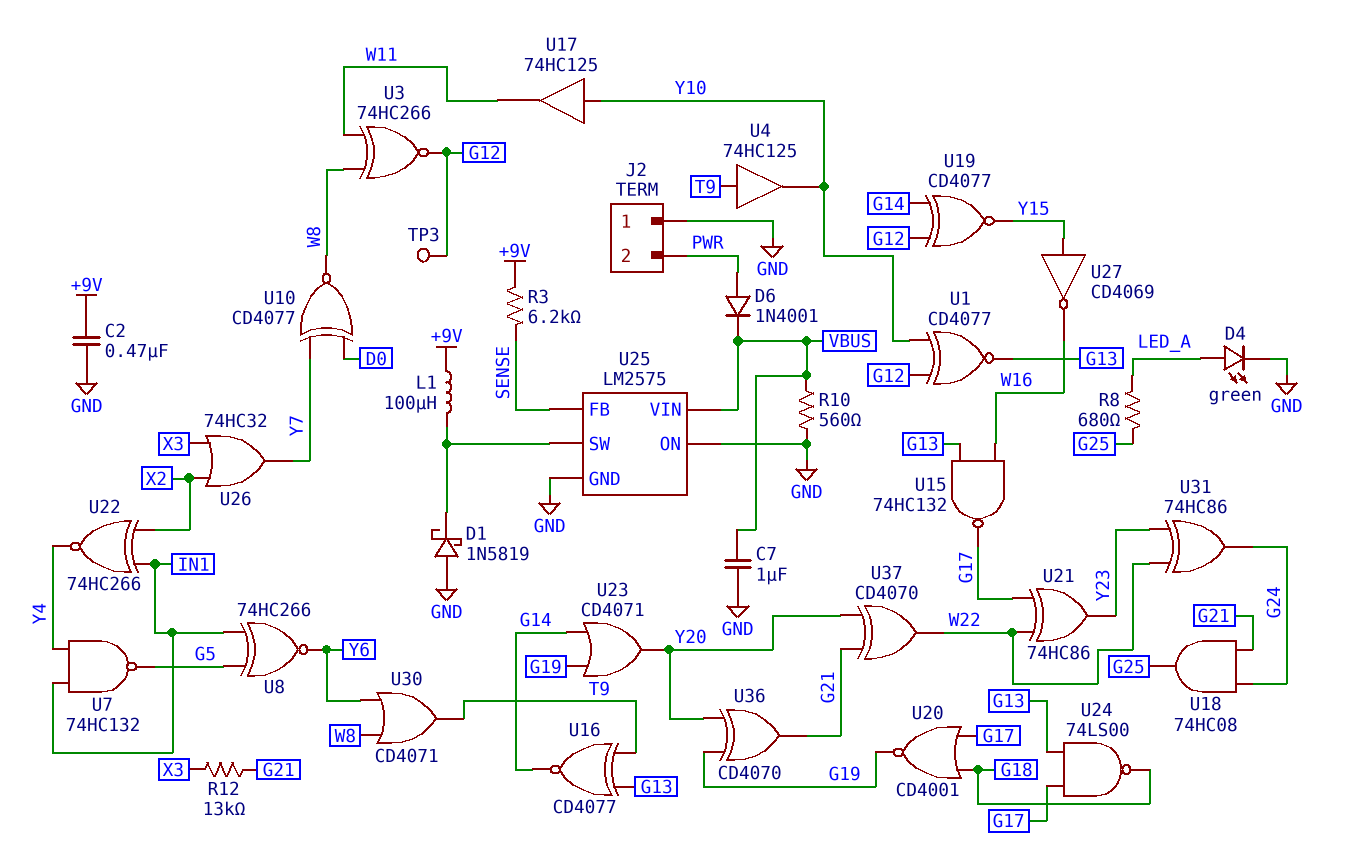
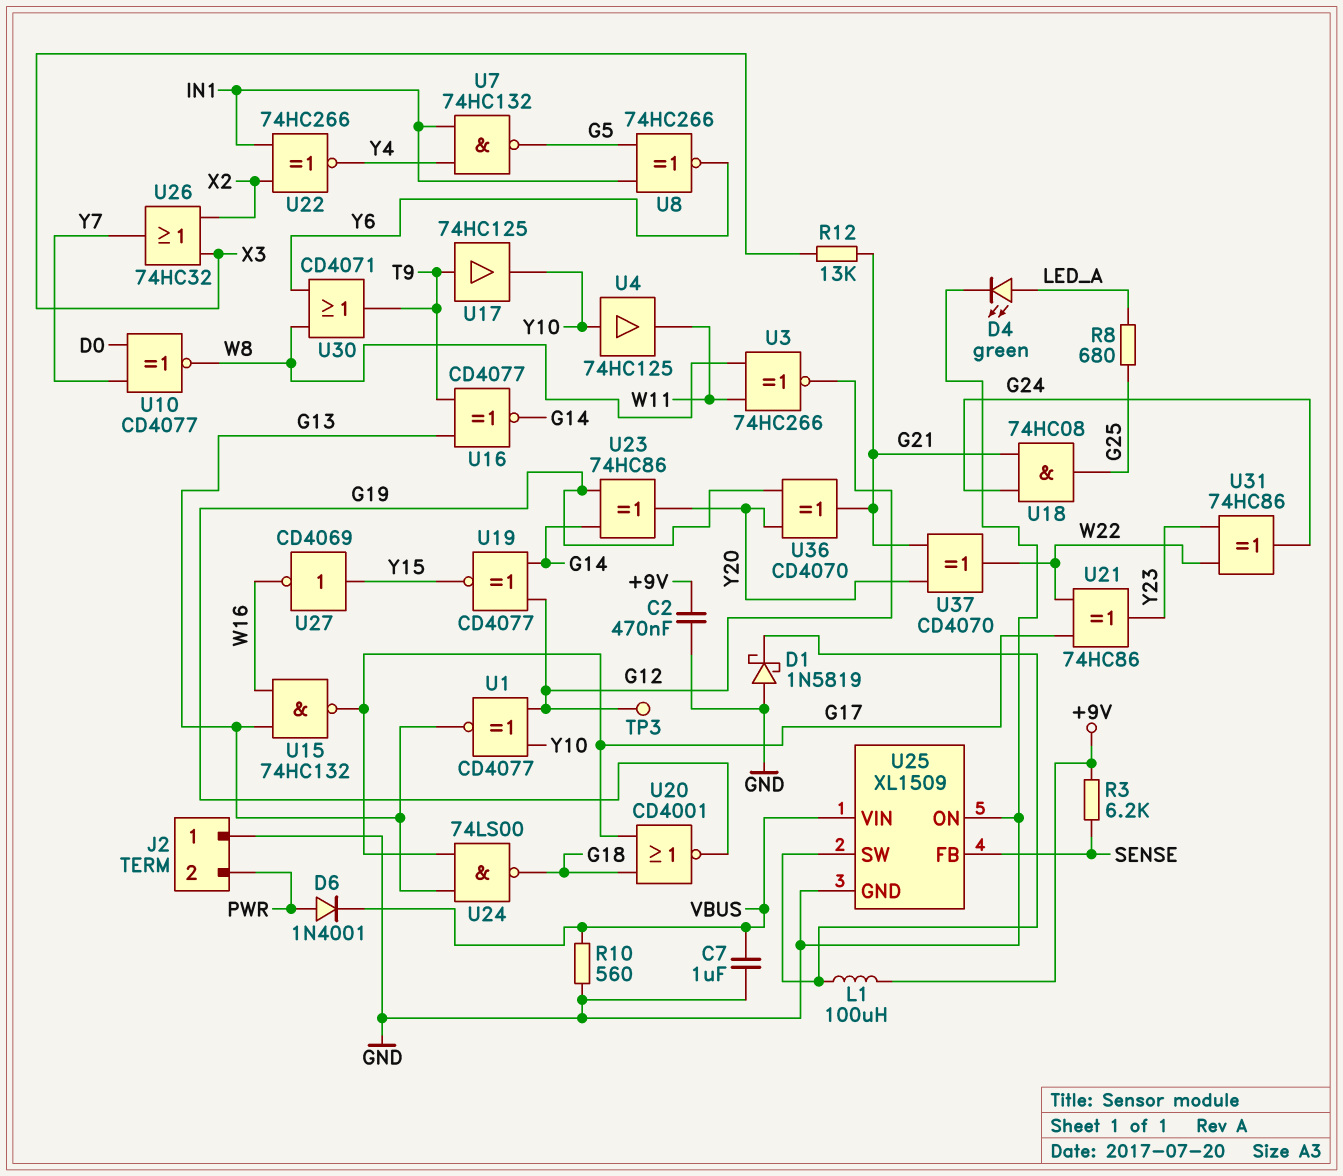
U4: buffer 74HC125 (in T9, out Y10) -> buffer 74HC125 (in Y10, out W11)
U17: buffer 74HC125 (in Y10, out W11) -> buffer 74HC125 (in T9, out Y10)
U23: OR CD4071 (in G14, in G19, out Y20) -> XOR 74HC86 (in G14, in G19, out Y20)
U25: LM2575 -> XL1509

